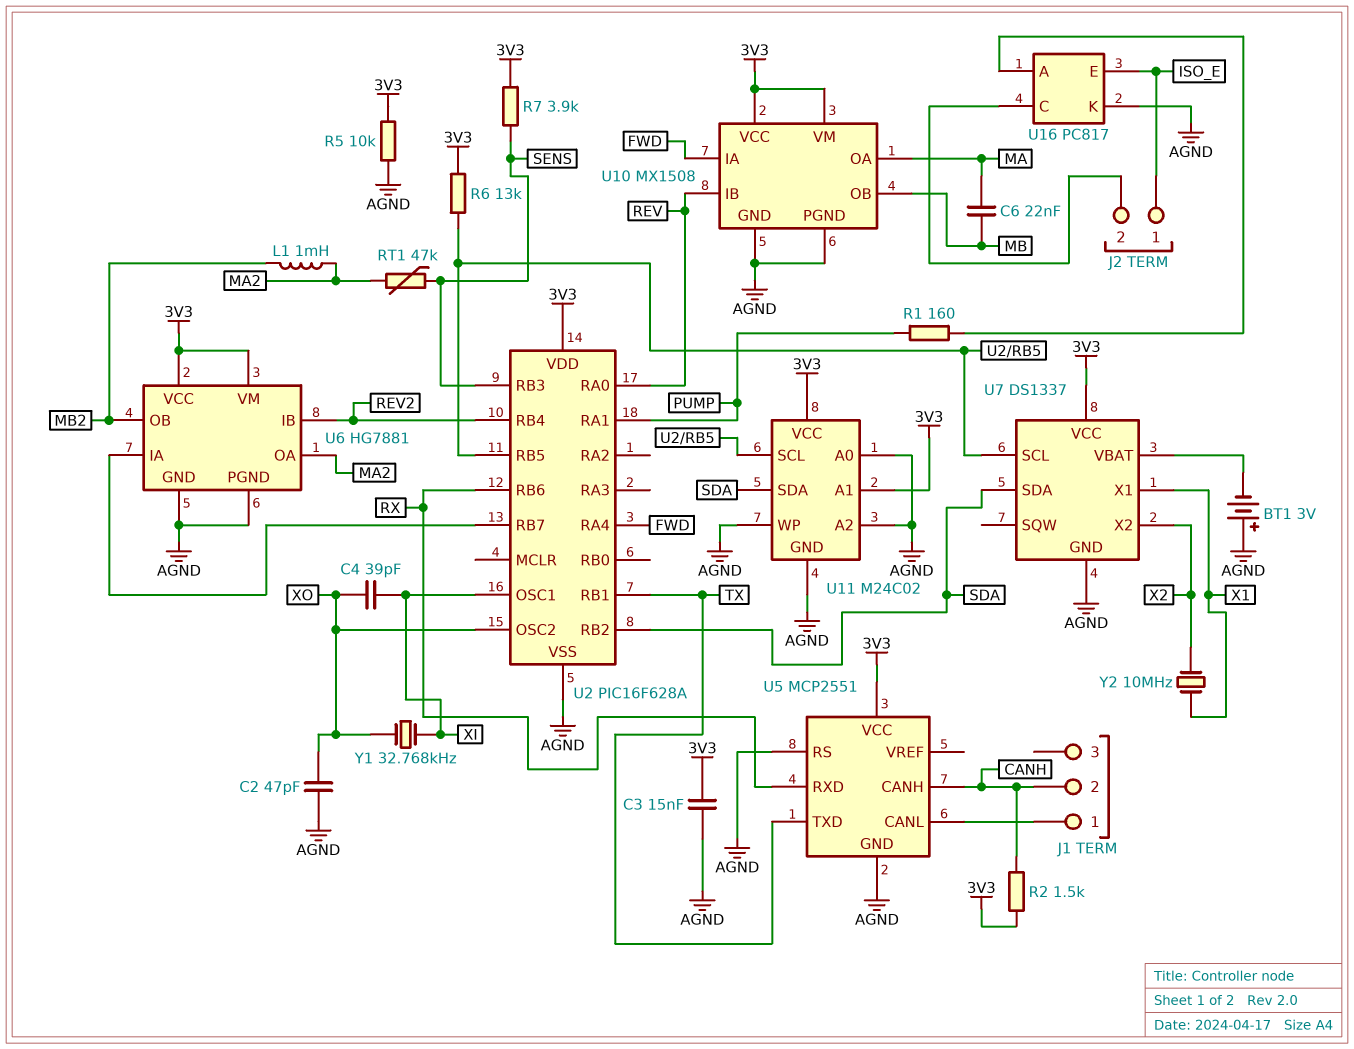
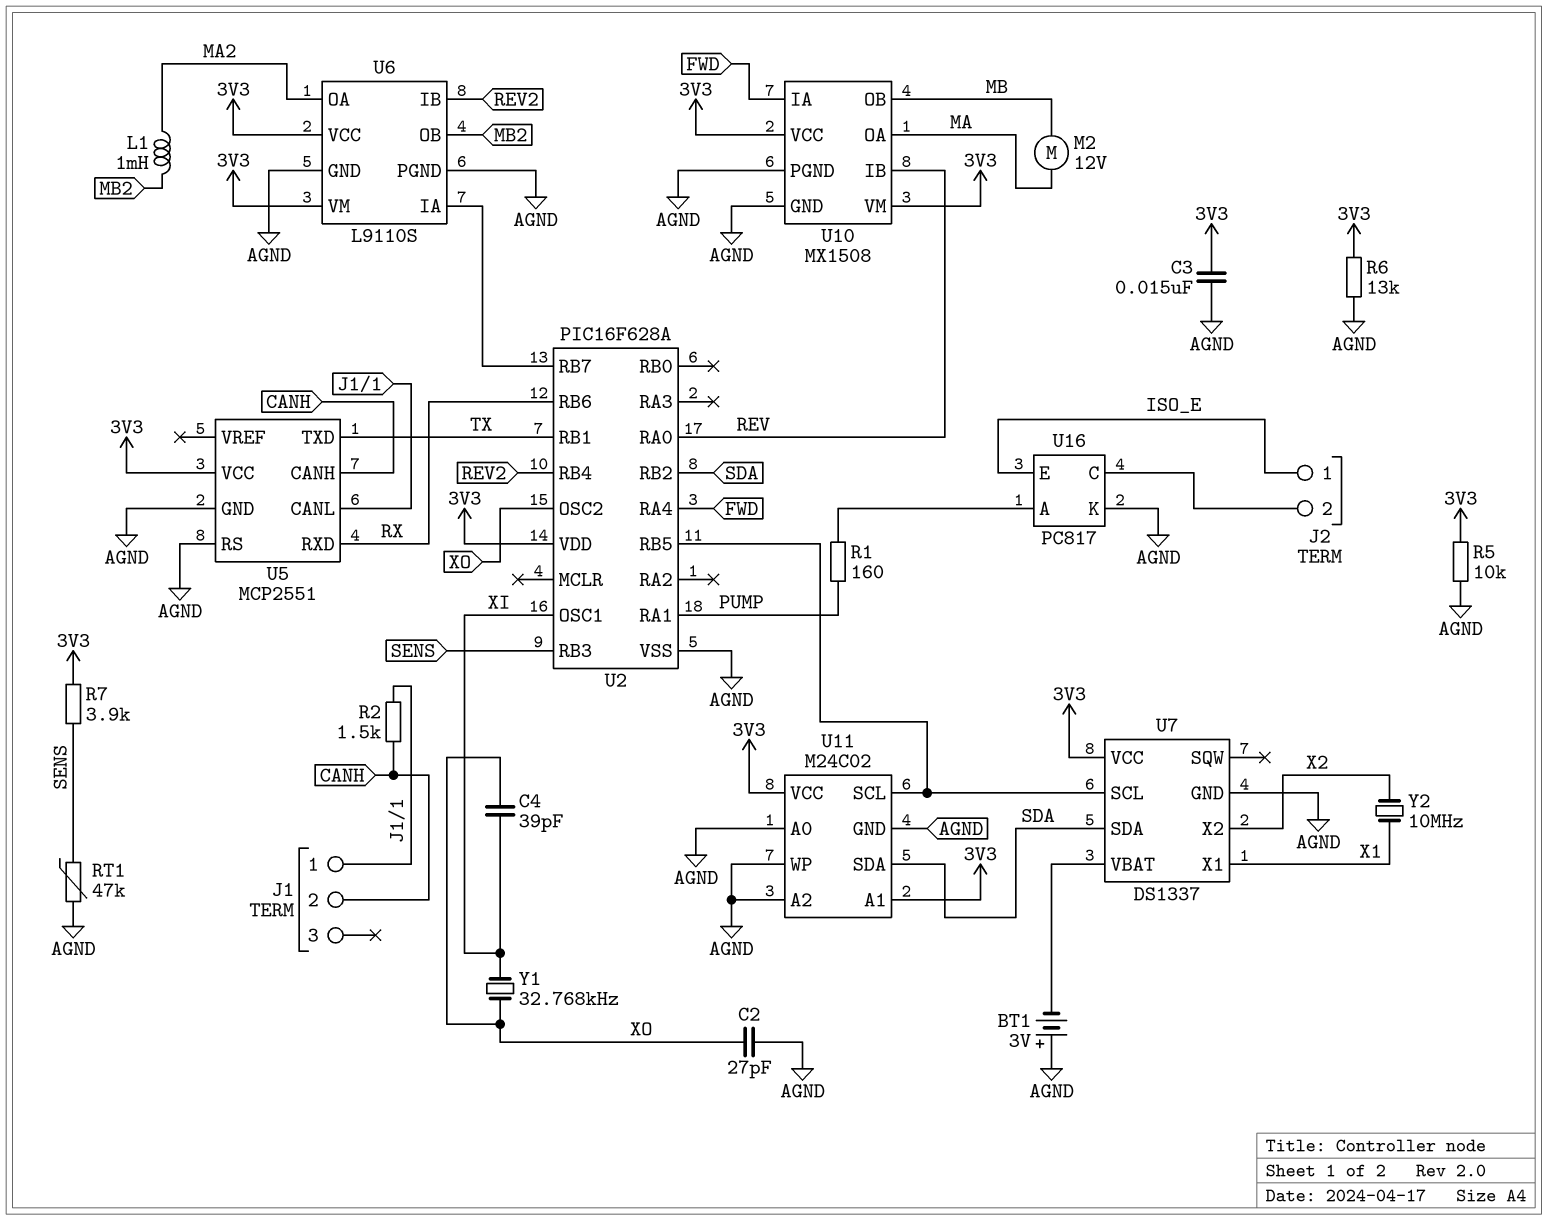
C2: 47pF (AGND, XO) -> 27pF (AGND, XO)
C6: 22nF (MA, MB) -> none
M2: none -> motor 12V (MA, MB)
R2: 1.5k (3V3, CANH) -> 1.5k (CANH, J1/1)
R6: 13k (3V3, U2/RB5) -> 13k (3V3, AGND)
RT1: 47k (MA2, SENS) -> 47k (AGND, SENS)
U6: HG7881 -> L9110S

